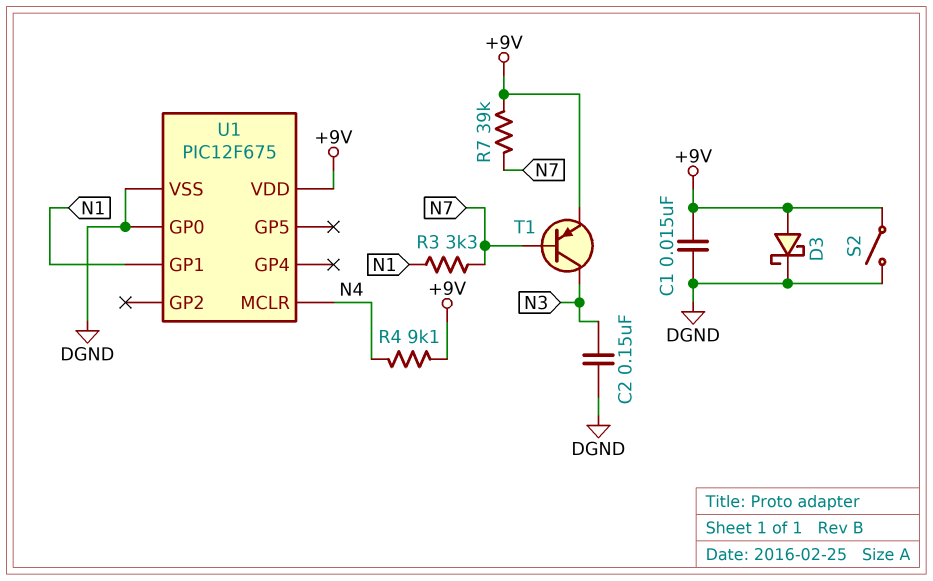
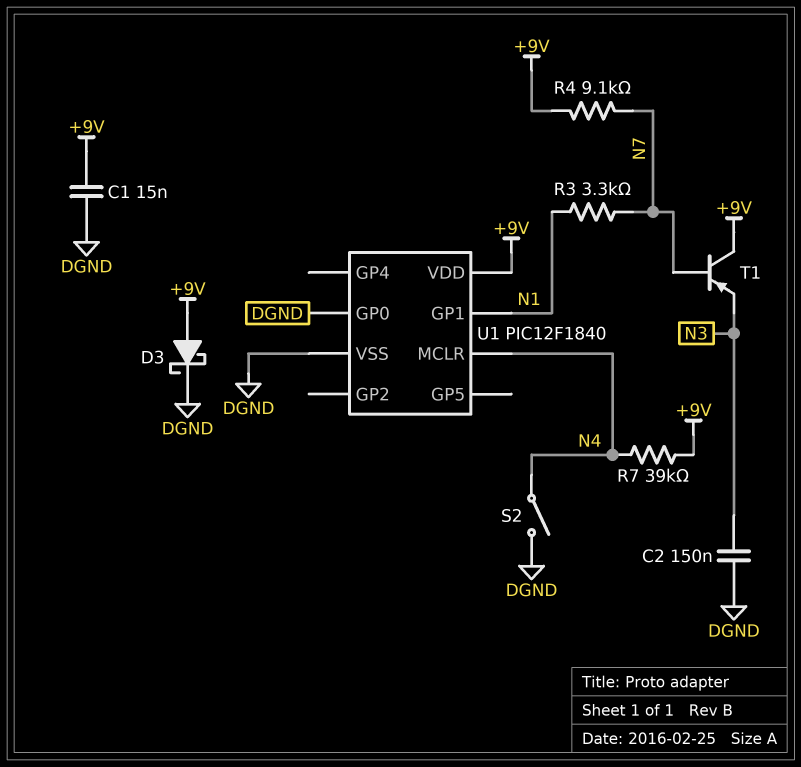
R4: 9.1k (+9V, N4) -> 9.1k (+9V, N7)
R7: 39k (+9V, N7) -> 39k (+9V, N4)
S2: switch (+9V, DGND) -> switch (DGND, N4)
T1: PNP (B N7, C N3, E +9V) -> PNP (B N7, C +9V, E N3)
U1: PIC12F675 -> PIC12F1840

